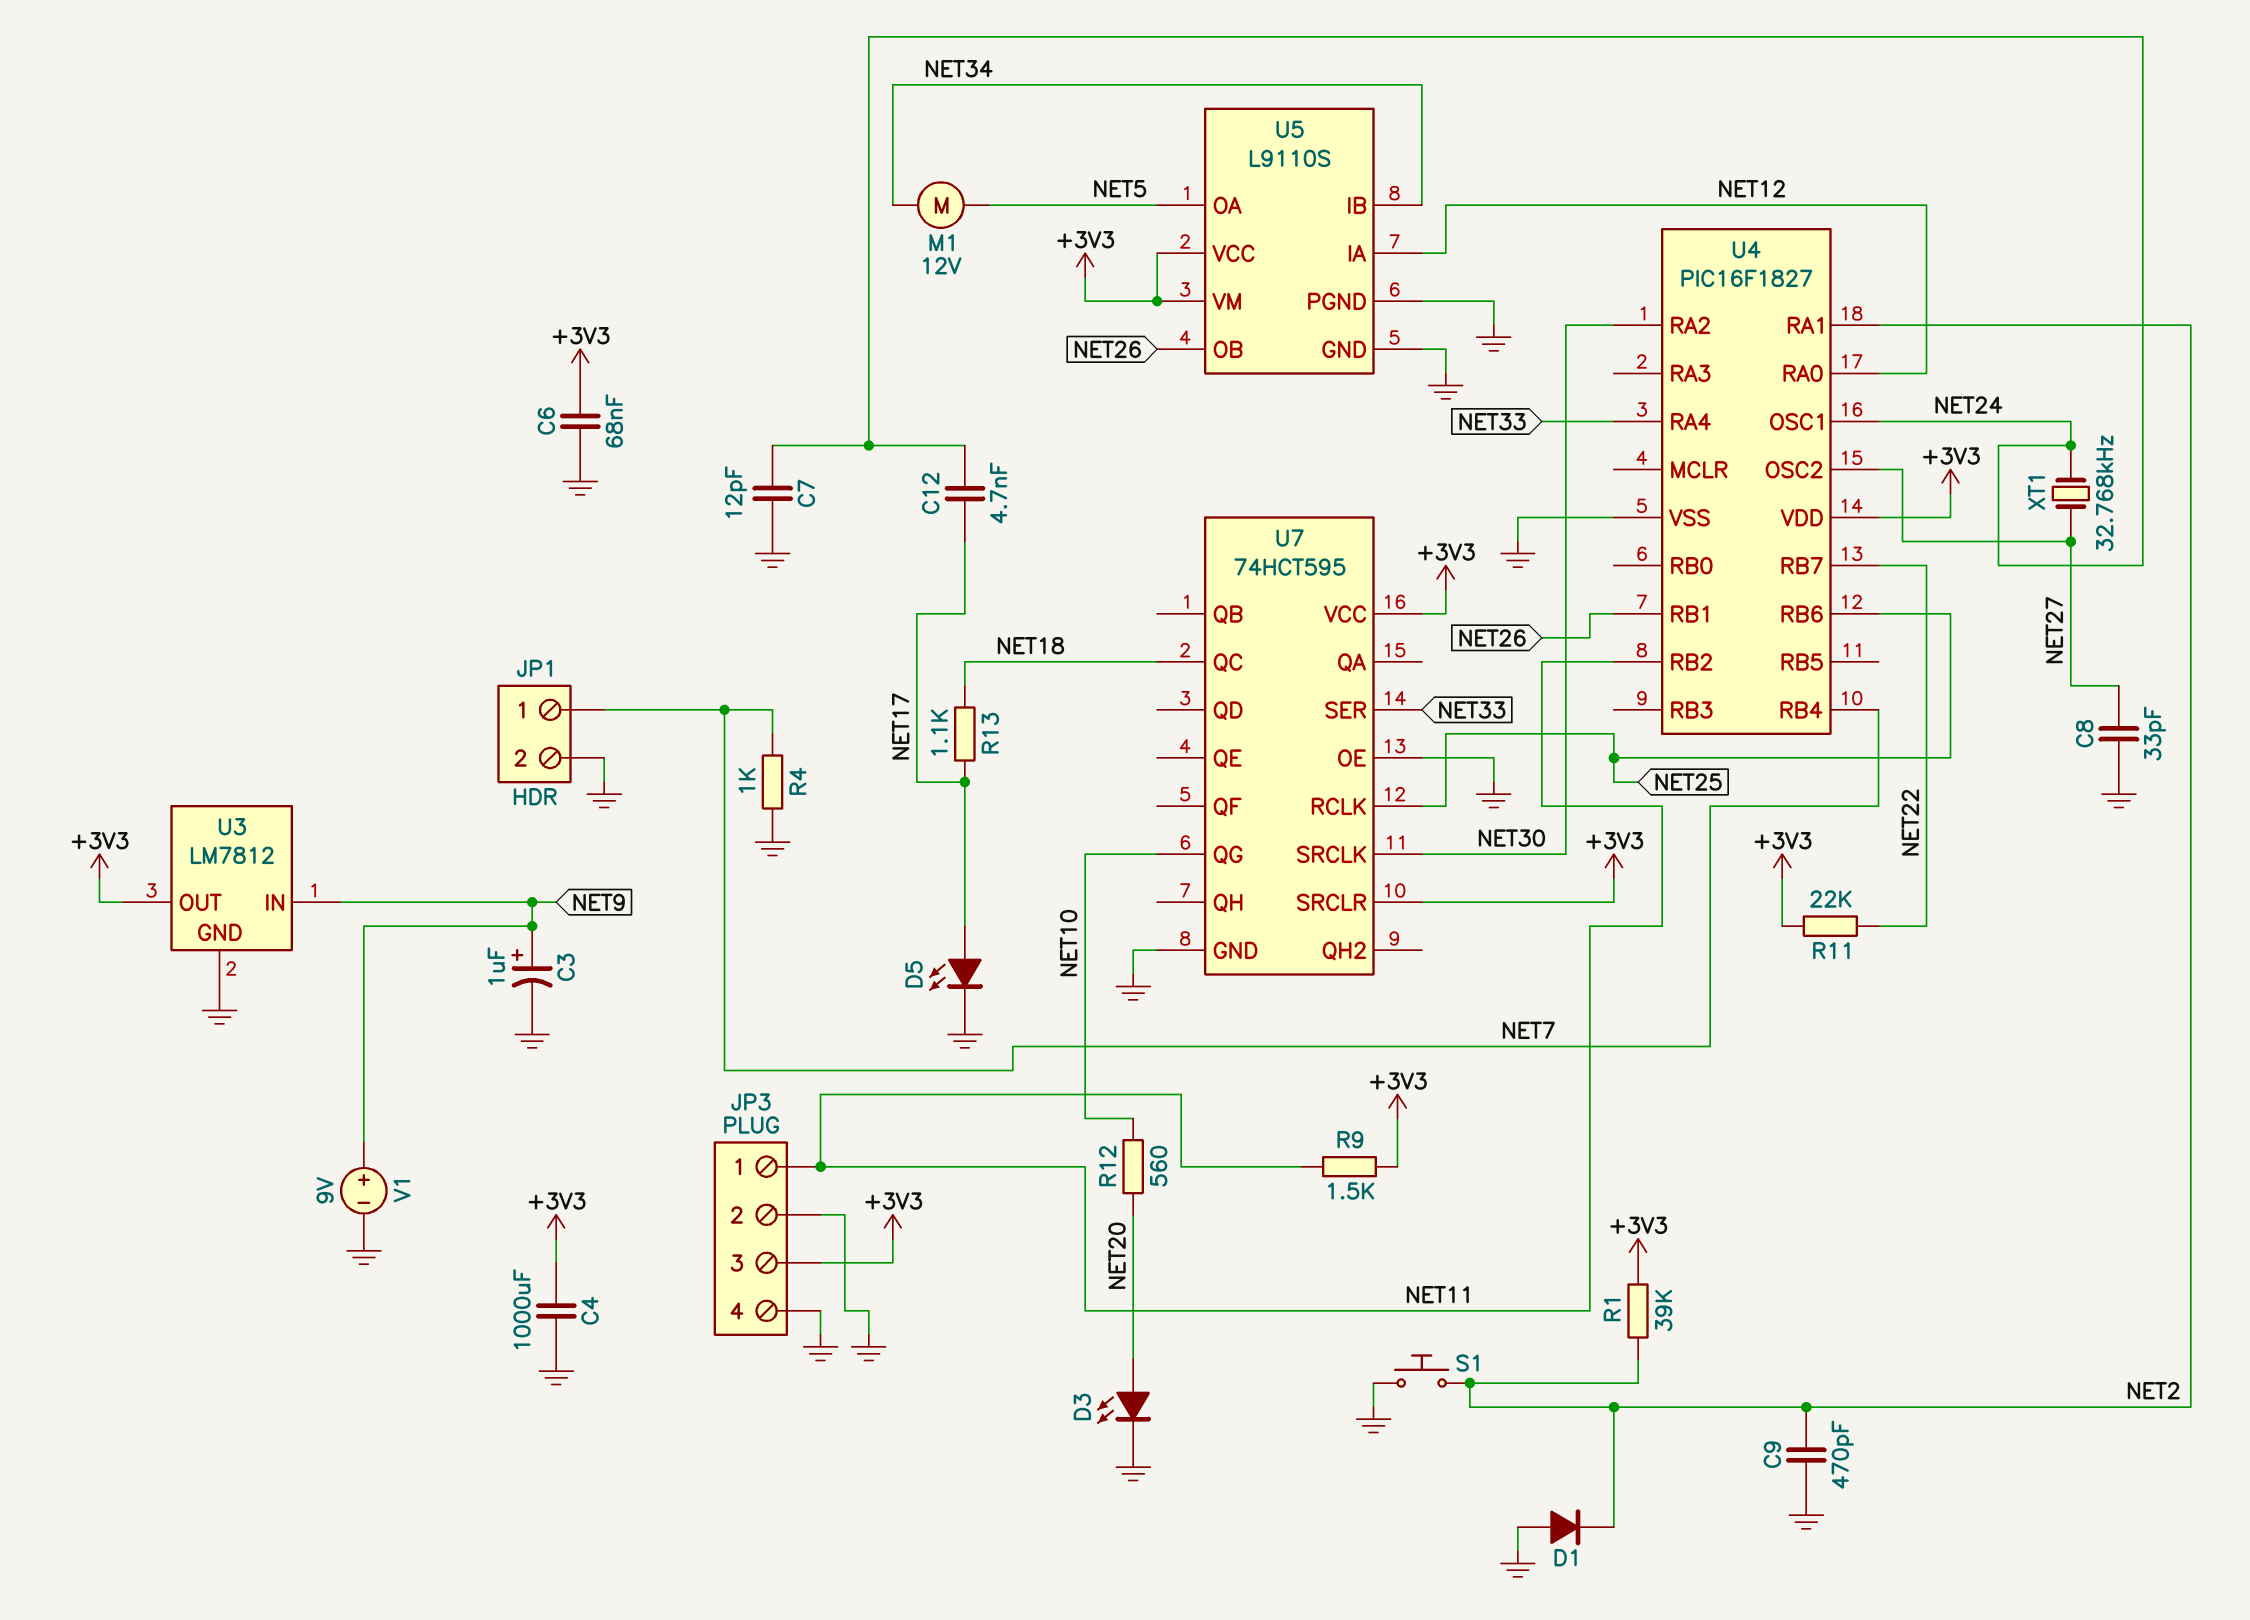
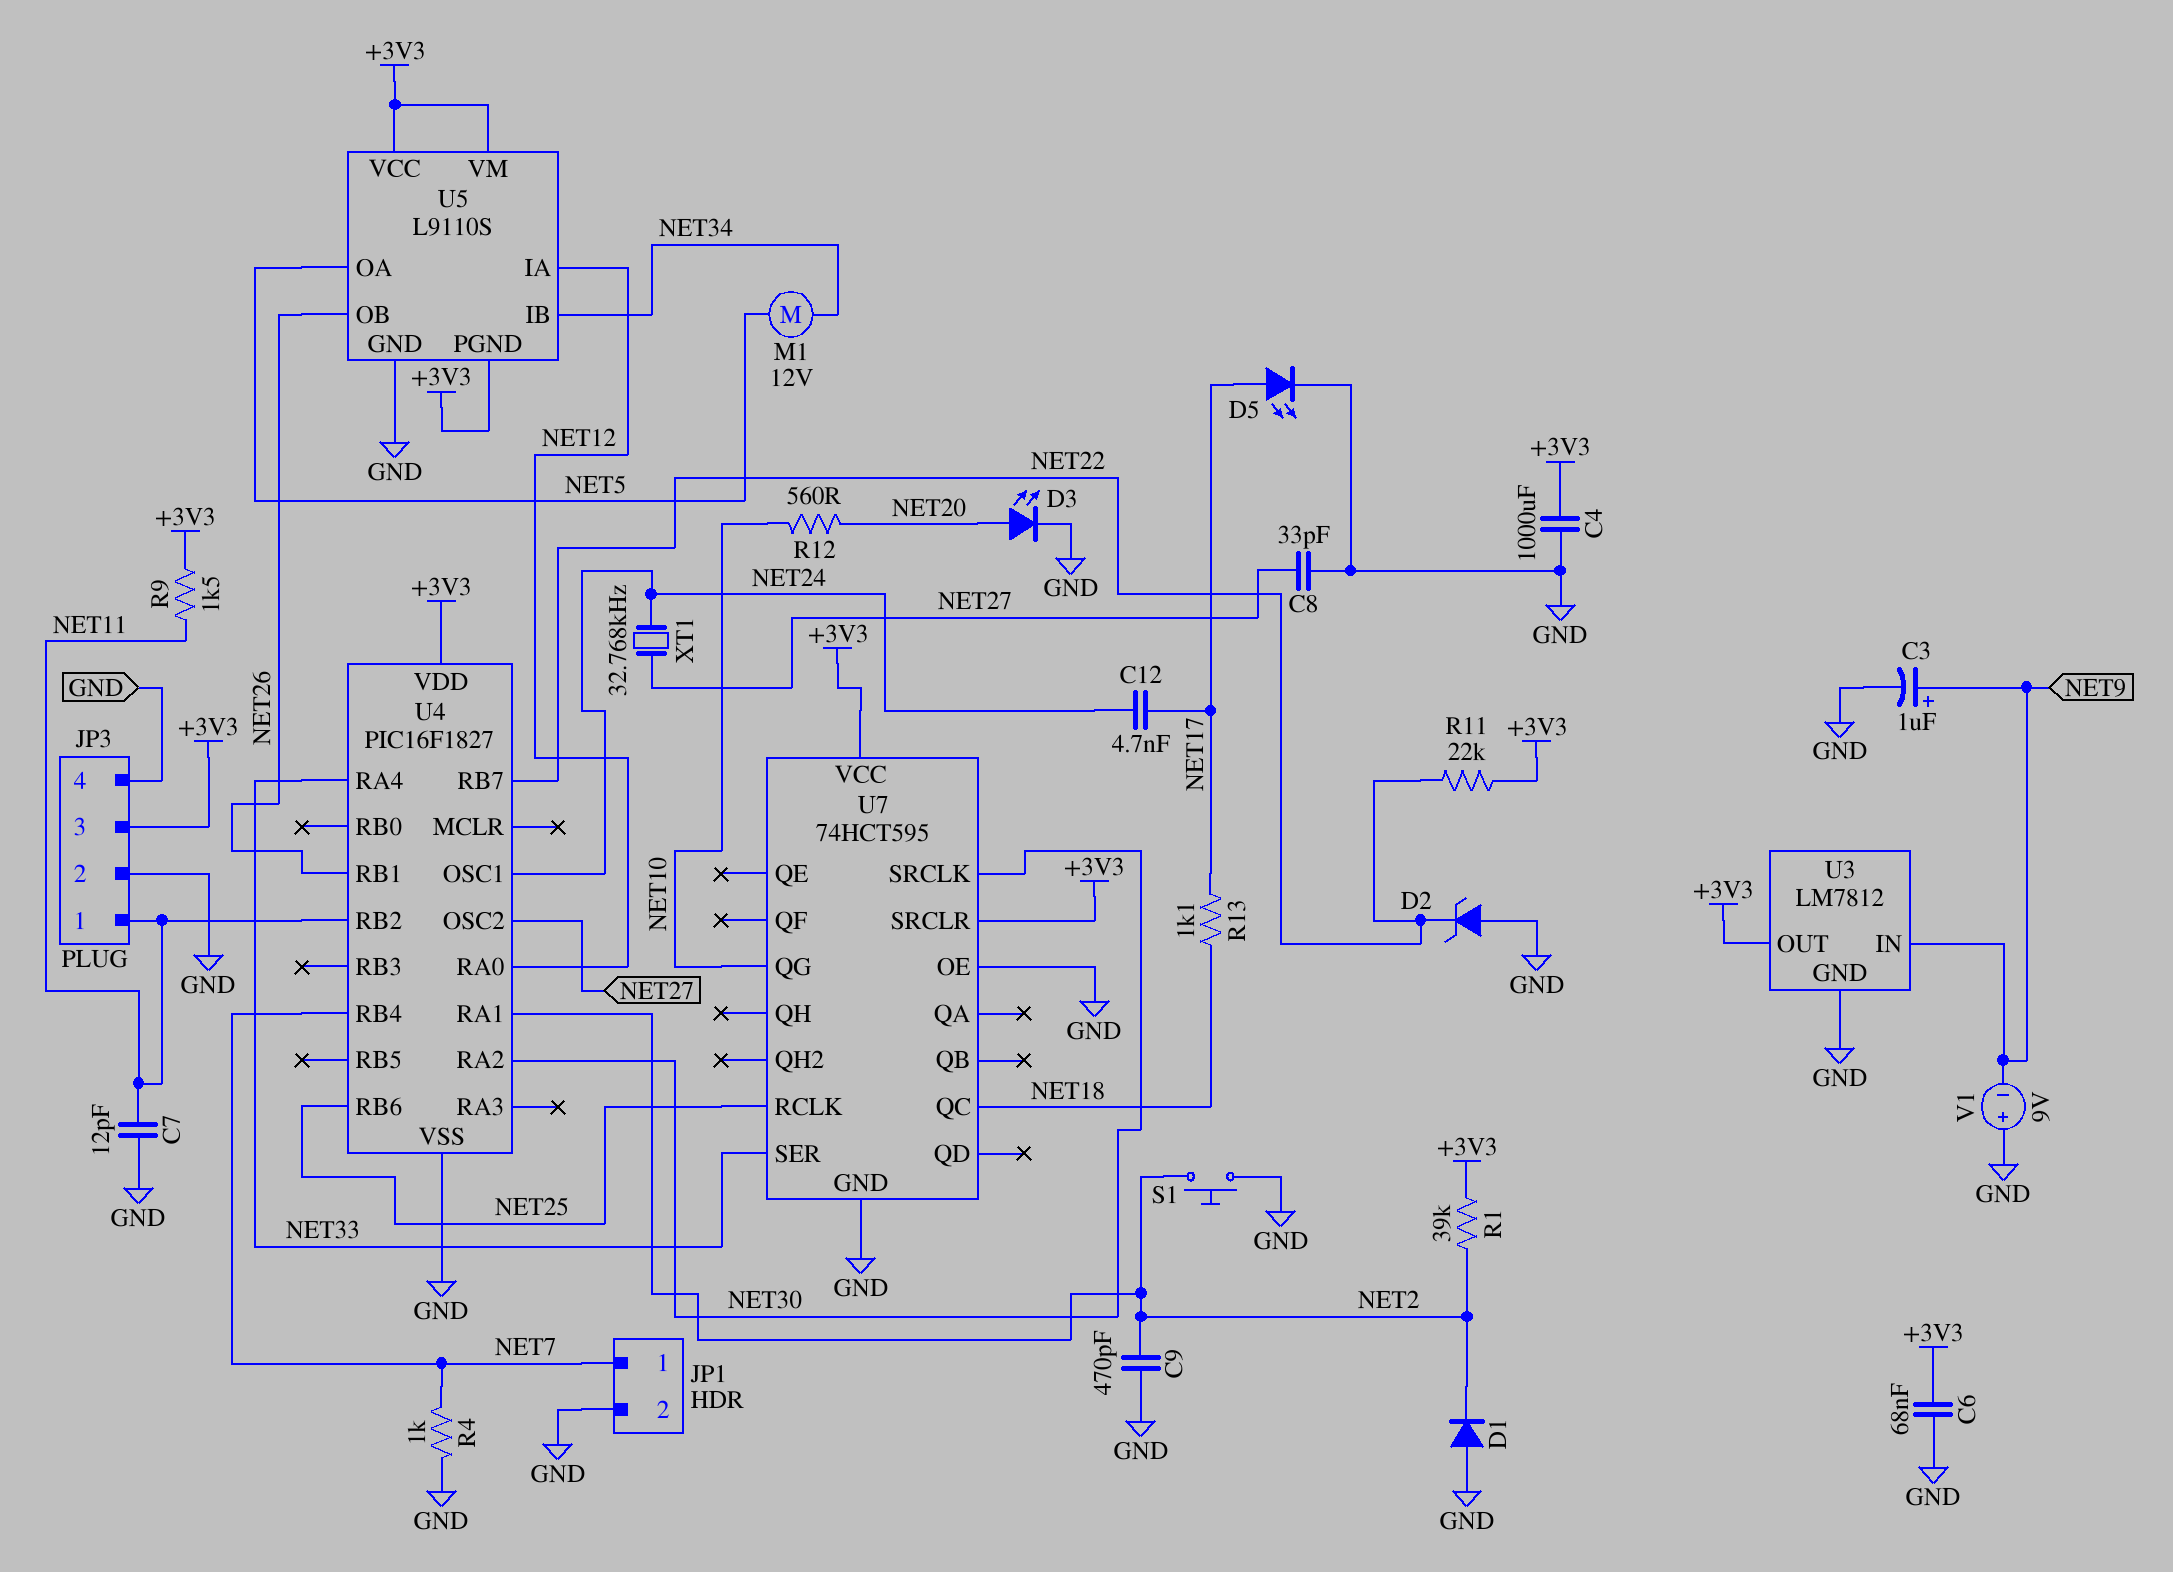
C7: 12pF (GND, NET24) -> 12pF (GND, NET11)
D2: none -> zener (A GND, K NET22)
U5 pin PGND: GND -> +3V3
V1: 9V (plus NET9, minus GND) -> 9V (plus GND, minus NET9)

